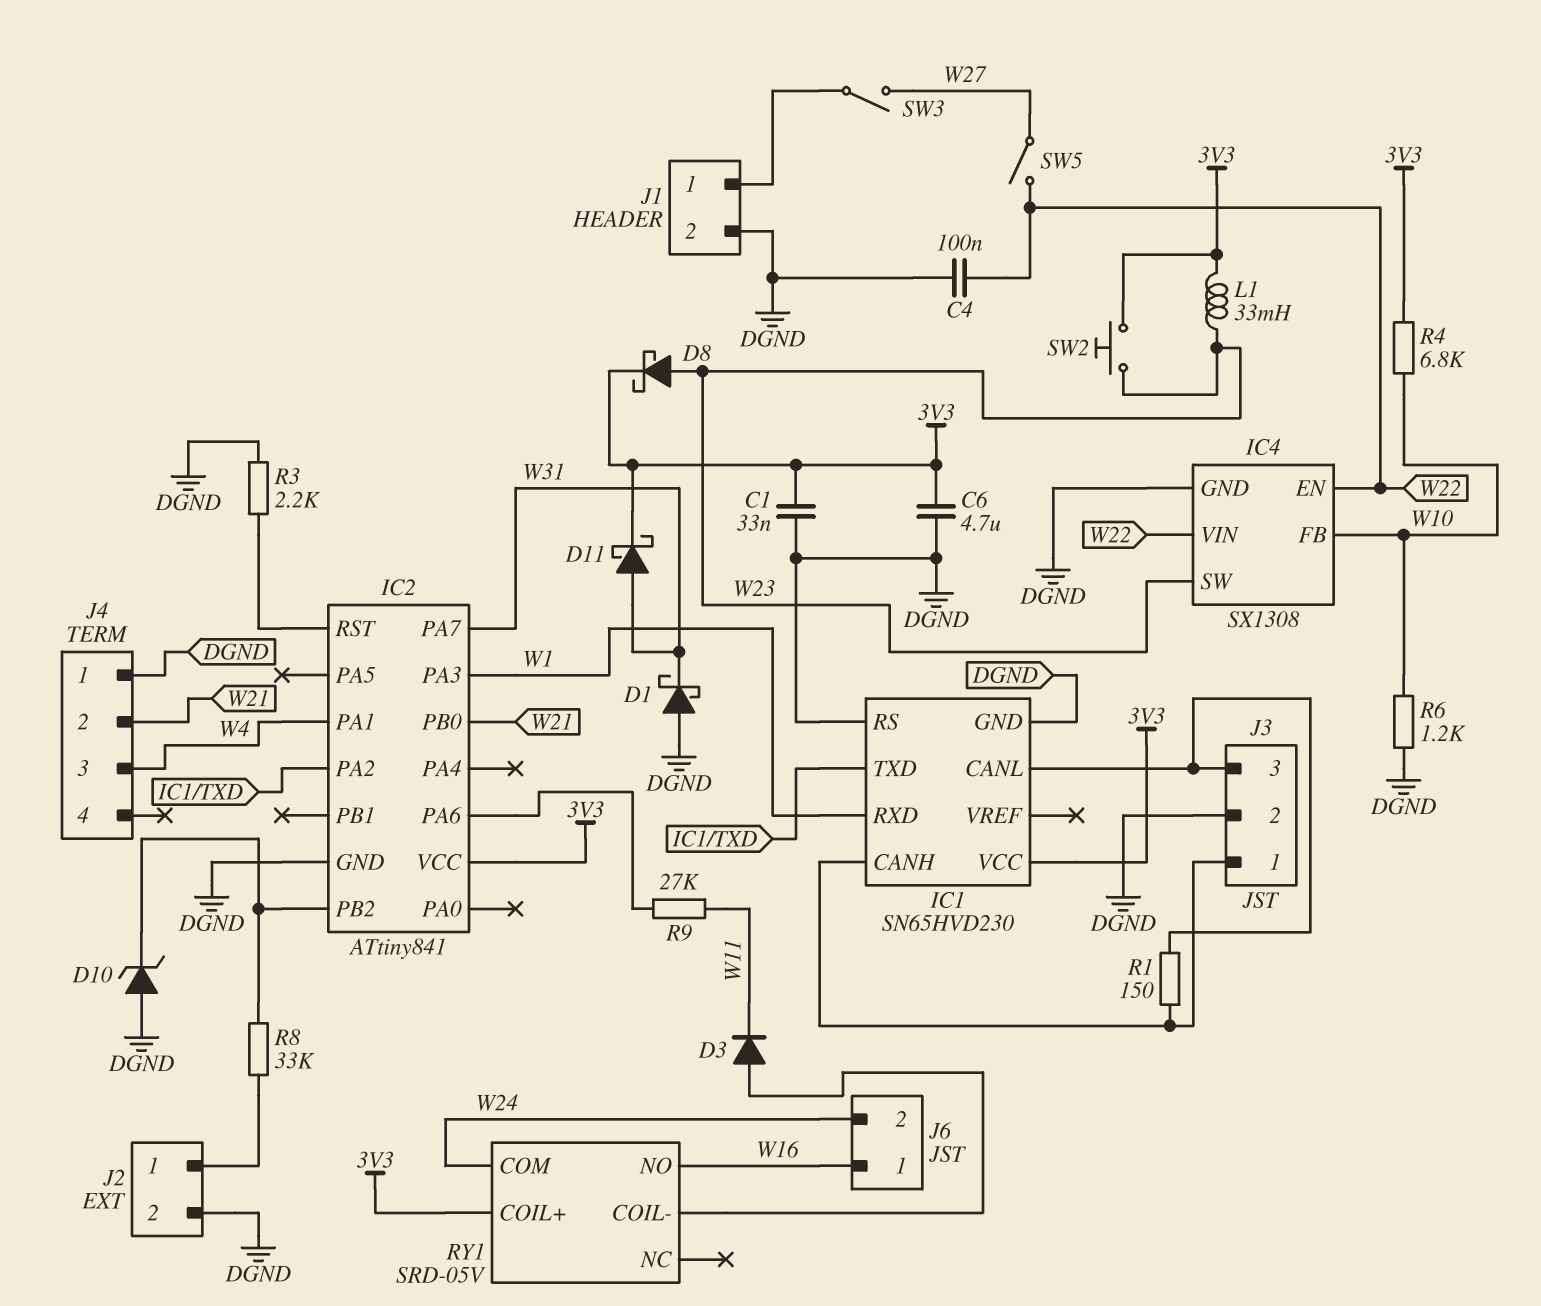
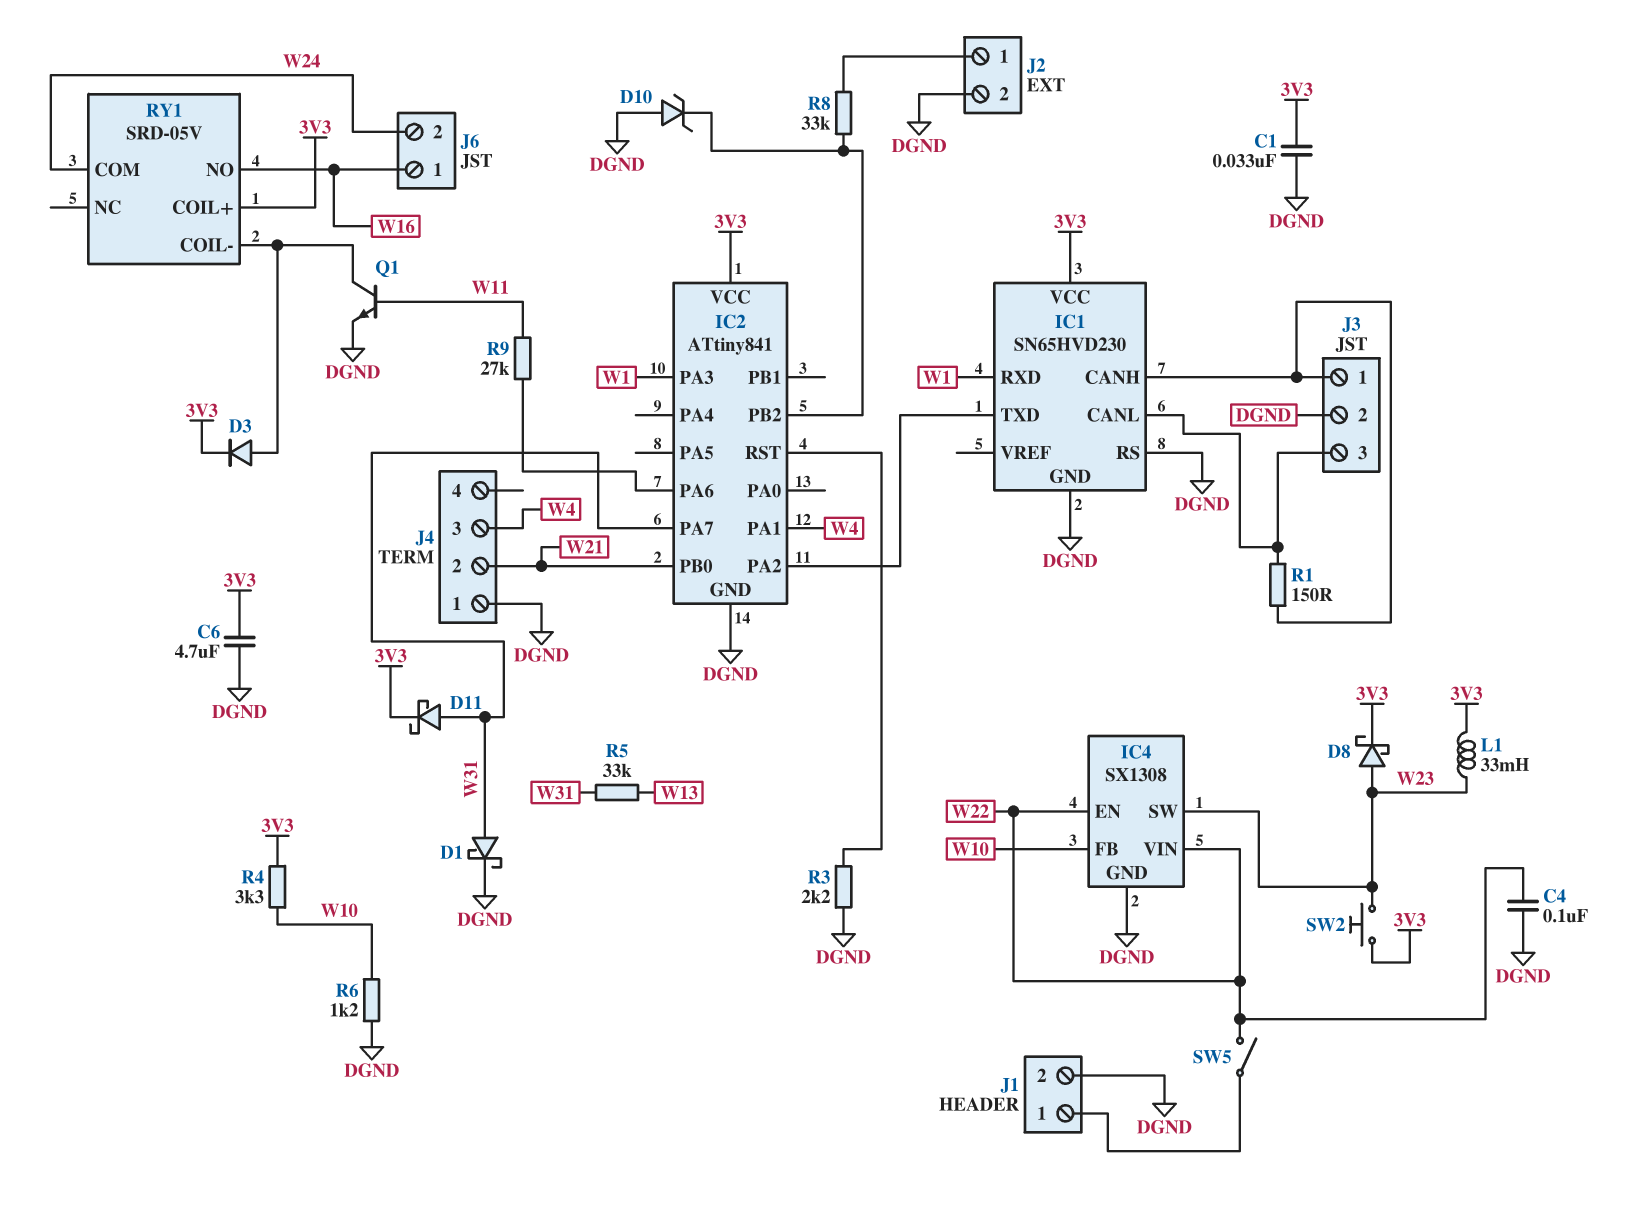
D1: schottky (A DGND, K W31) -> schottky (A W31, K DGND)
D3: diode (A RY1/COIL-, K W11) -> diode (A RY1/COIL-, K 3V3)
Q1: none -> NPN (B W11, C RY1/COIL-, E DGND)
R4: 6.8k (3V3, W10) -> 3.3k (3V3, W10)
R5: none -> 33k (W13, W31)
SW3: switch (J1/1, W27) -> none
SW5: switch (W22, W27) -> switch (J1/1, W22)

